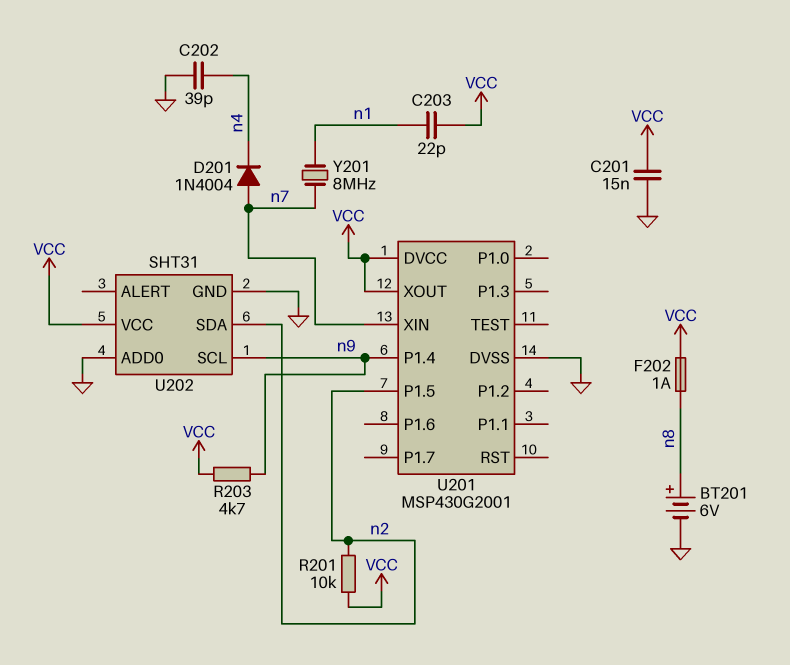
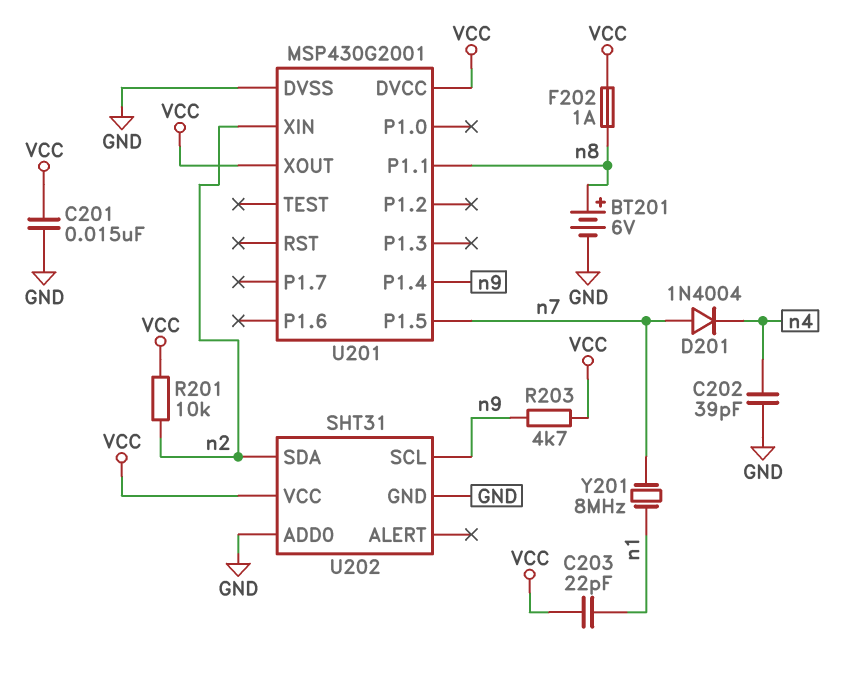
U201 pin P1.1: none -> n8
U201 pin P1.5: n2 -> n7
U201 pin XIN: n7 -> n2

